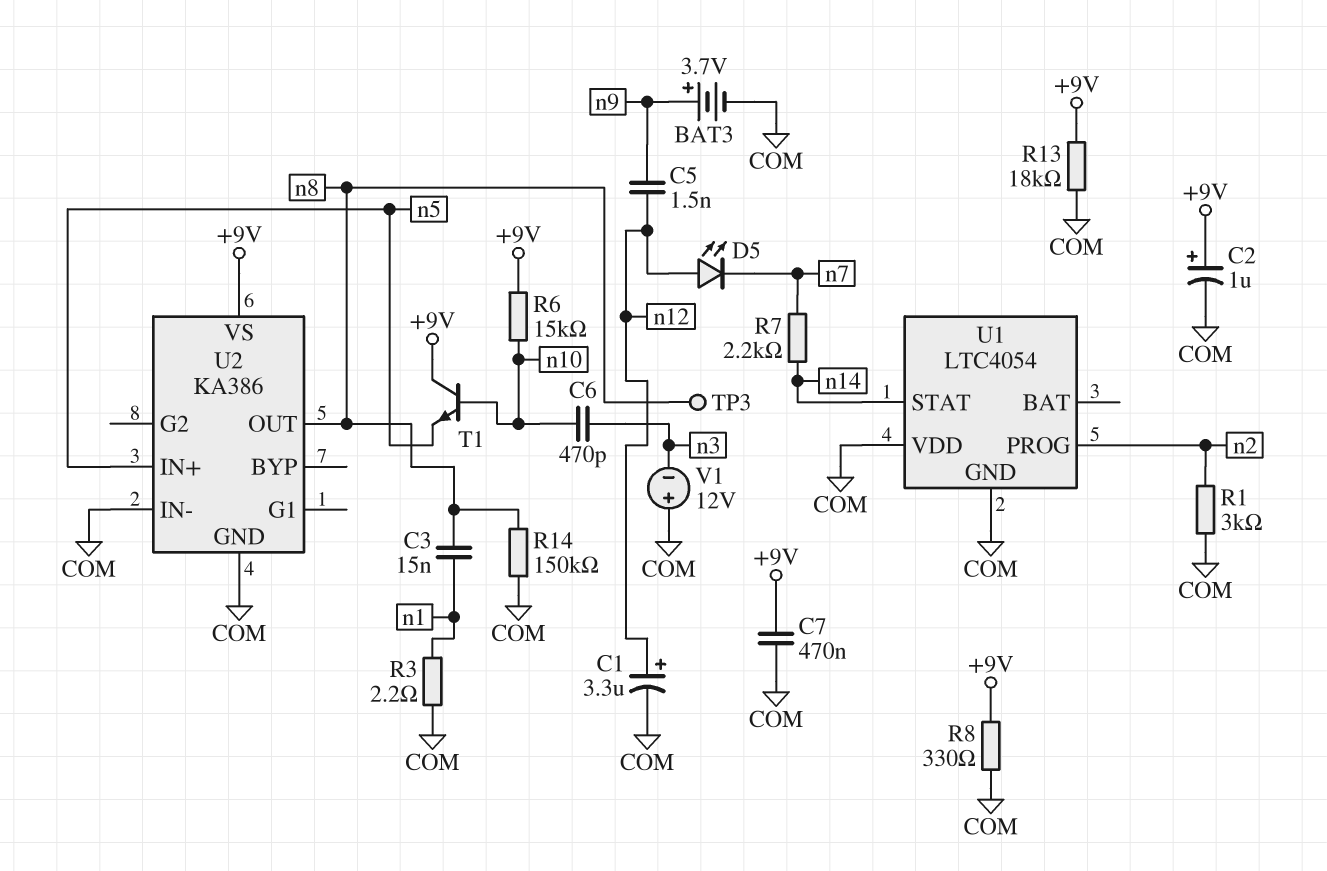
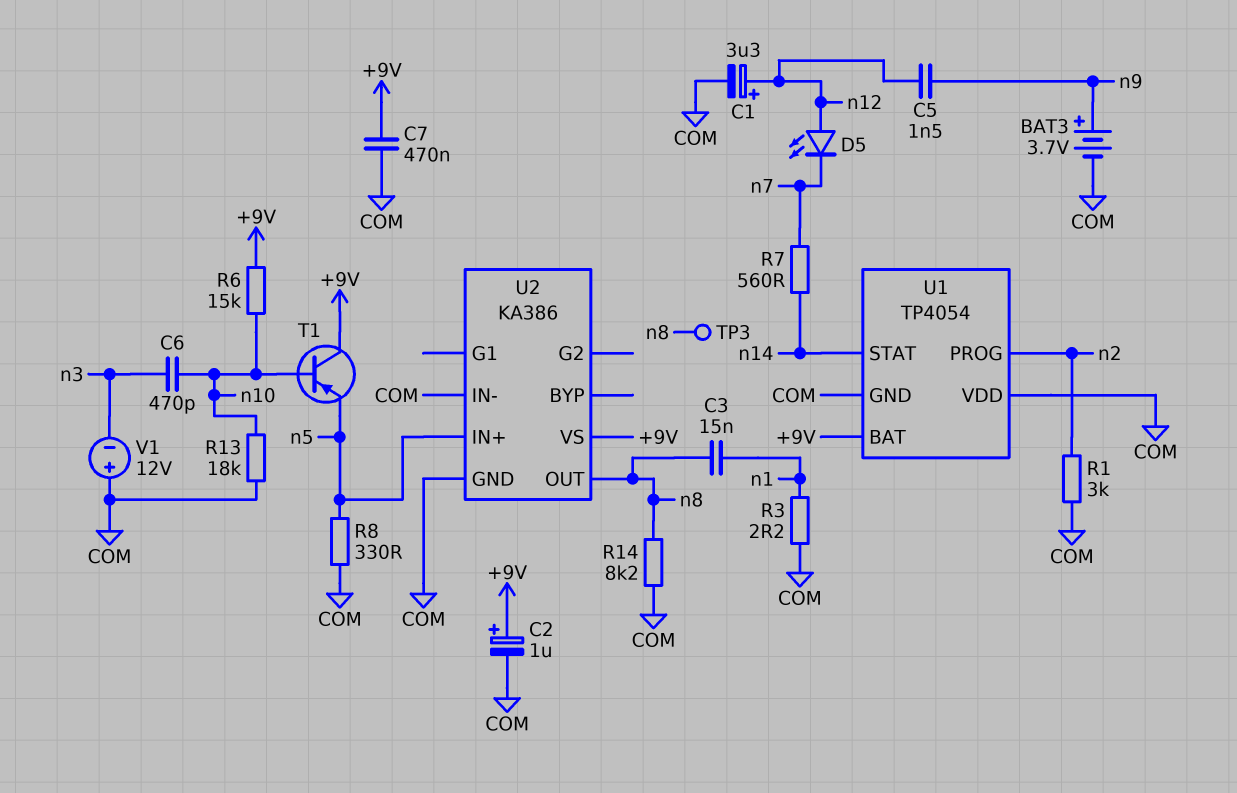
R7: 2.2k (n7, n14) -> 560 (n7, n14)
R8: 330 (+9V, COM) -> 330 (COM, n5)
R13: 18k (+9V, COM) -> 18k (COM, n10)
R14: 150k (COM, n8) -> 8.2k (COM, n8)
T1: NPN (B n10, C +9V, E n5) -> PNP (B n10, C +9V, E n5)
U1: LTC4054 -> TP4054
U1 pin BAT: none -> +9V

